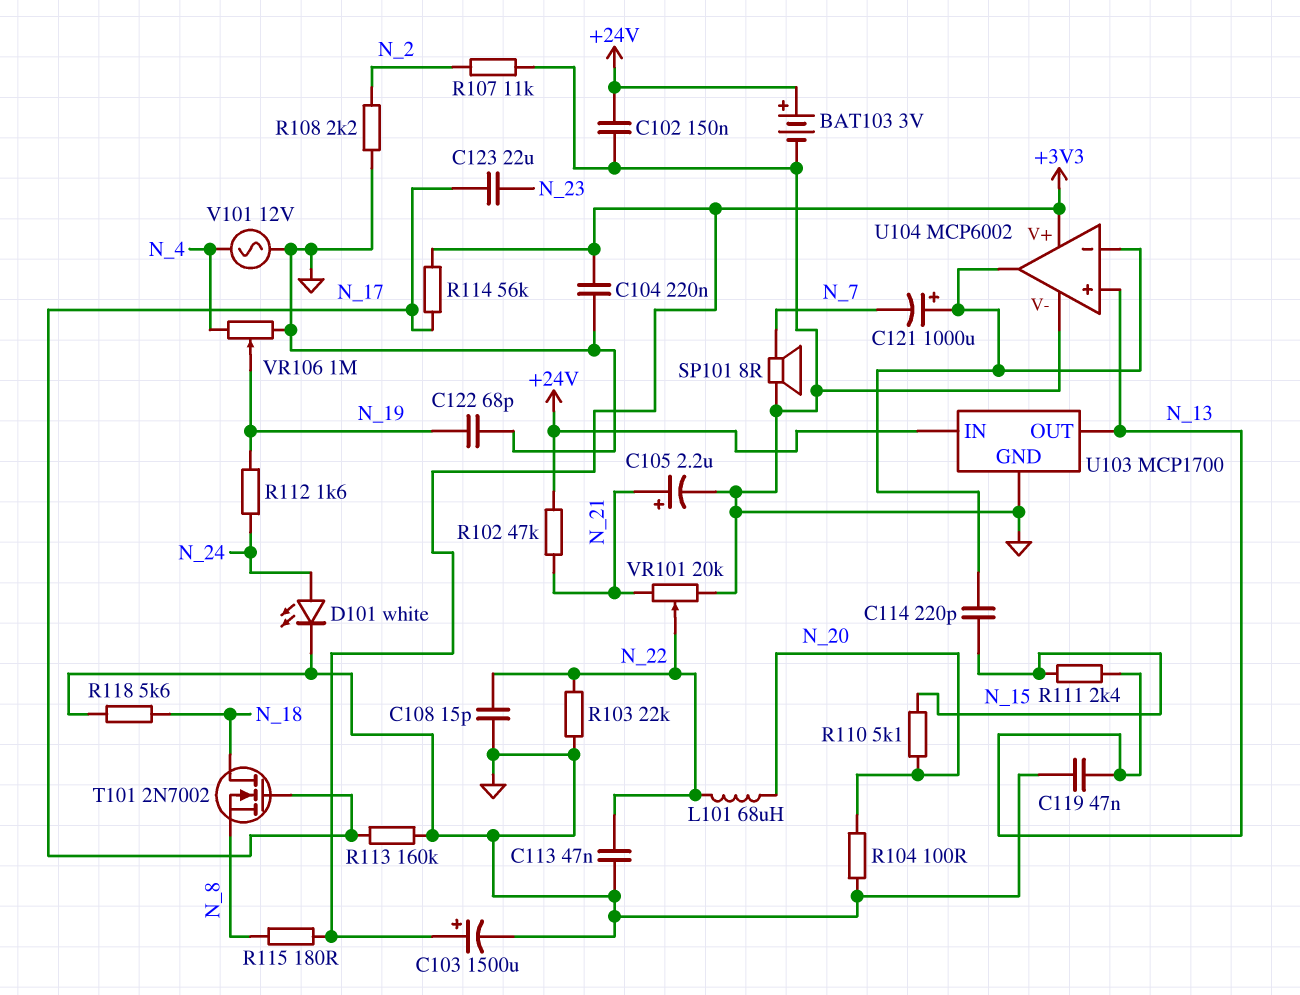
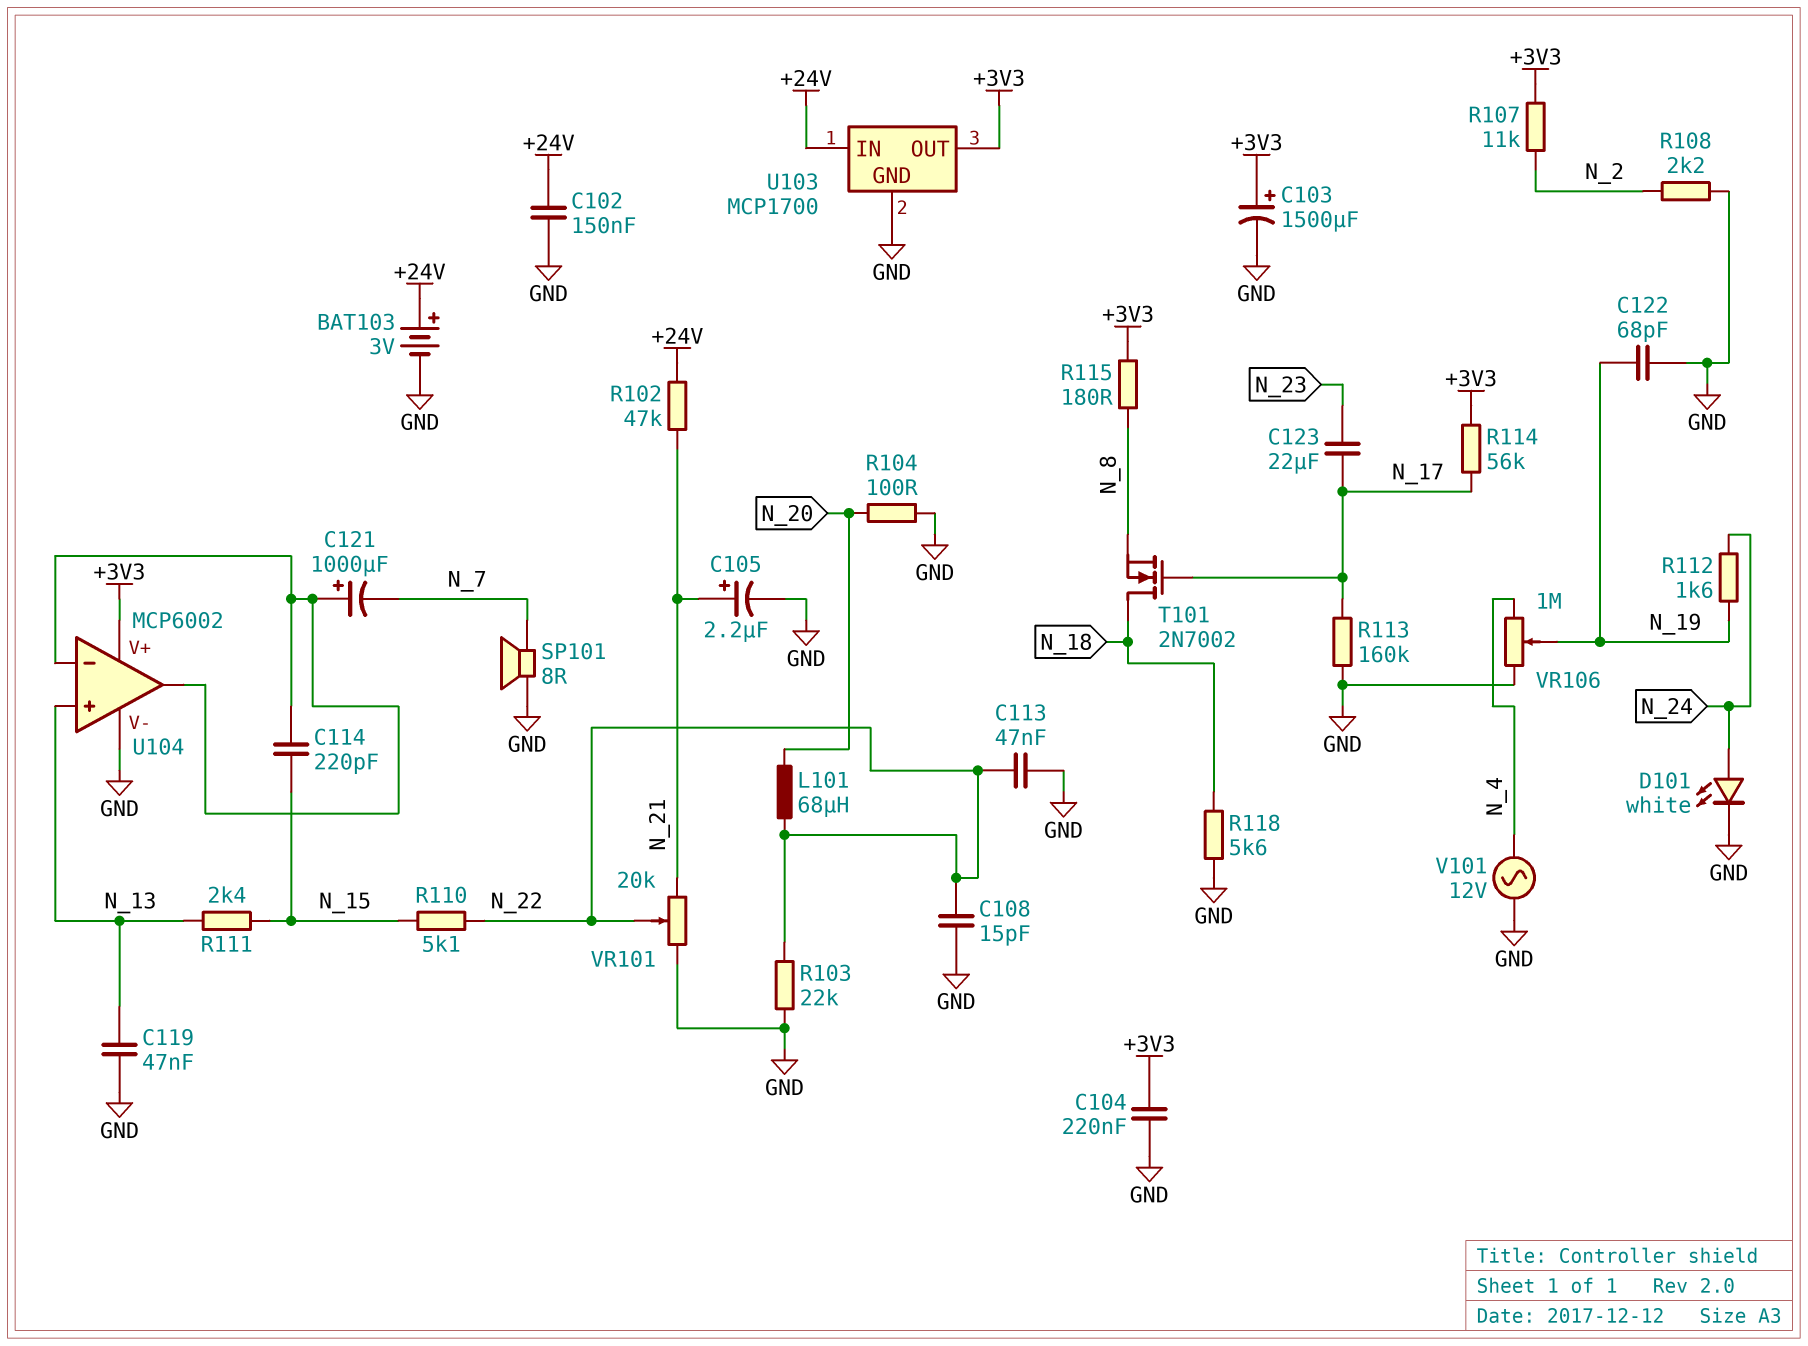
R107: 11k (GND, N_2) -> 11k (+3V3, N_2)
R110: 5.1k (N_15, N_20) -> 5.1k (N_15, N_22)
U103 pin OUT: N_13 -> +3V3

